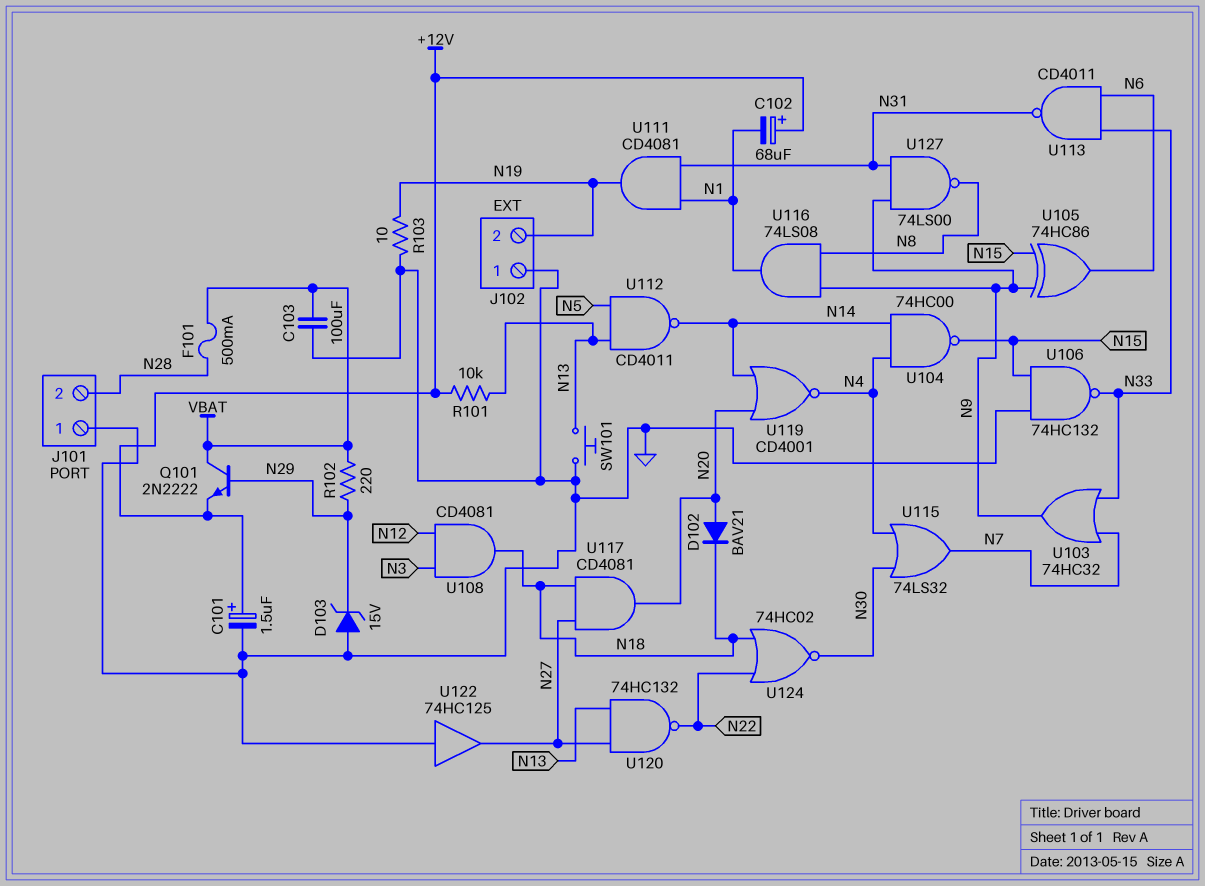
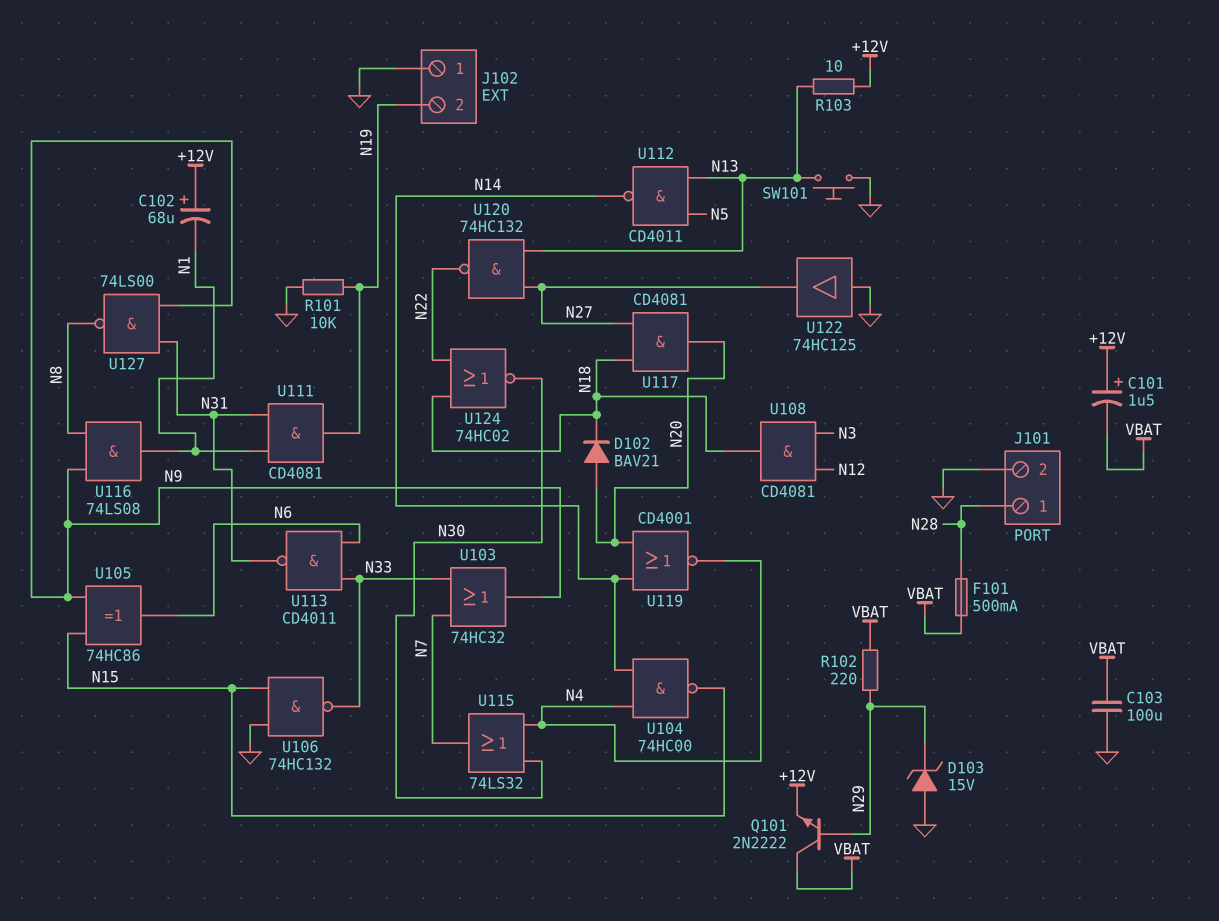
C101: 1.5uF (plus +12V, minus GND) -> 1.5uF (plus +12V, minus VBAT)
J101 pin 1: GND -> N28
J101 pin 2: N28 -> GND
R101: 10k (+12V, N13) -> 10k (GND, N19)
R103: 10 (GND, N19) -> 10 (+12V, N13)

